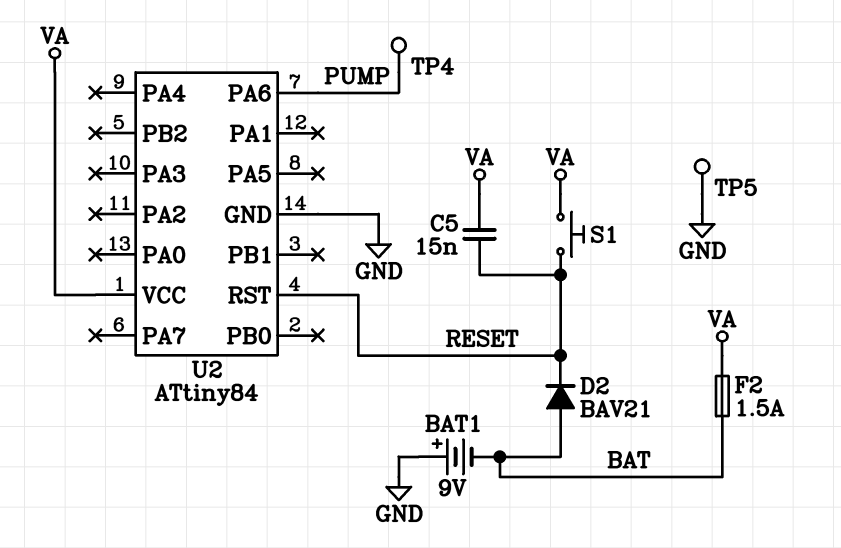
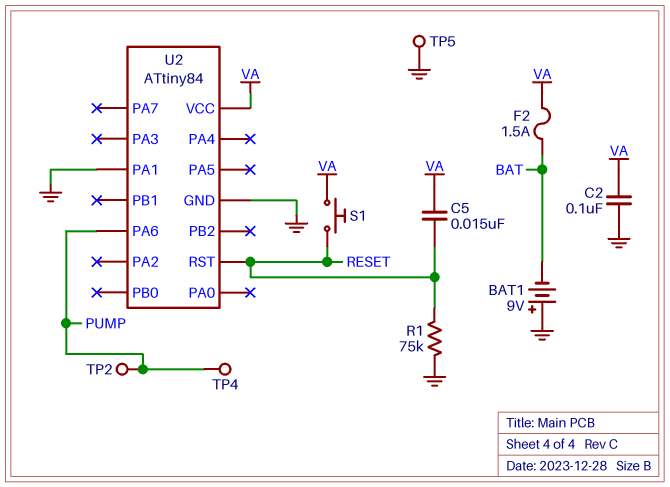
C2: none -> 100nF (GND, VA)
D2: diode BAV21 (A BAT, K RESET) -> none
R1: none -> 75k (GND, RESET)
TP2: none -> test point (PUMP)
U2 pin PA1: none -> GND

